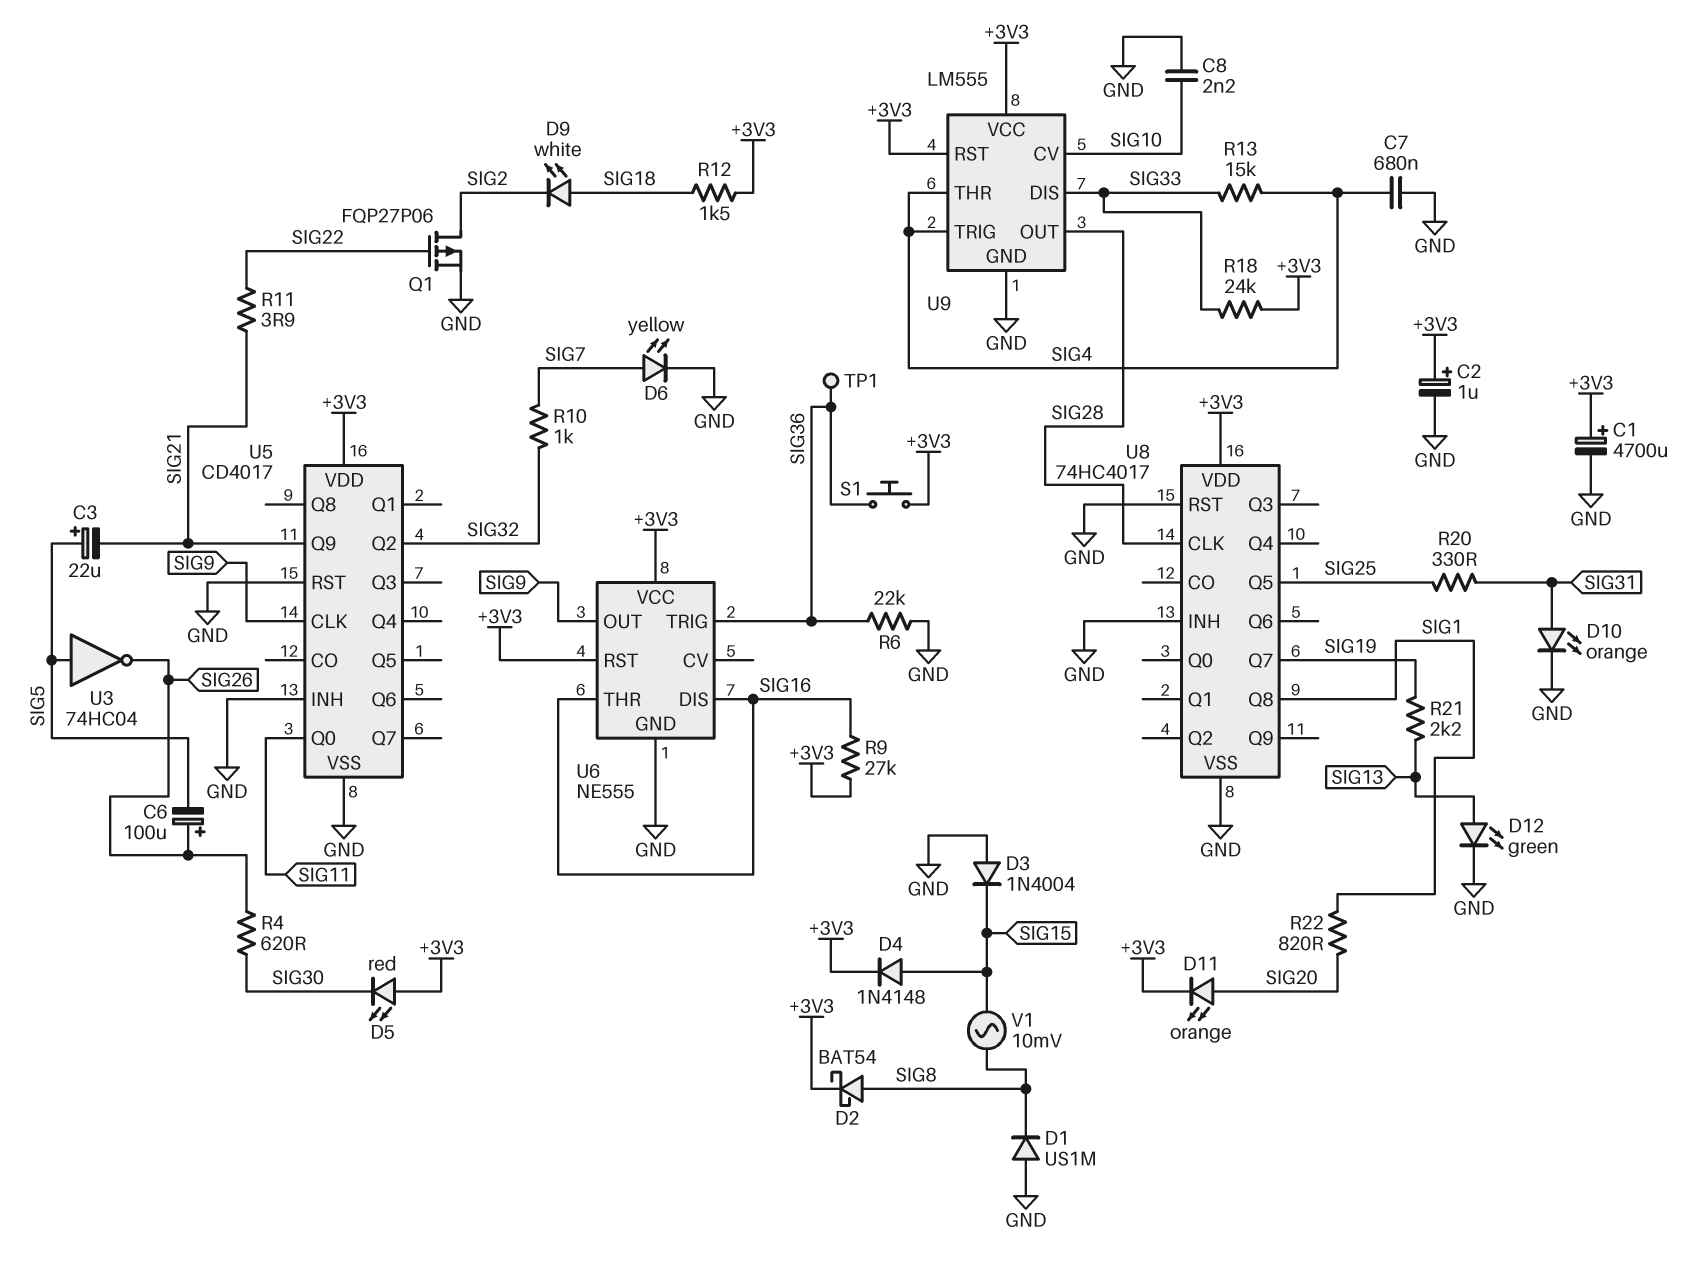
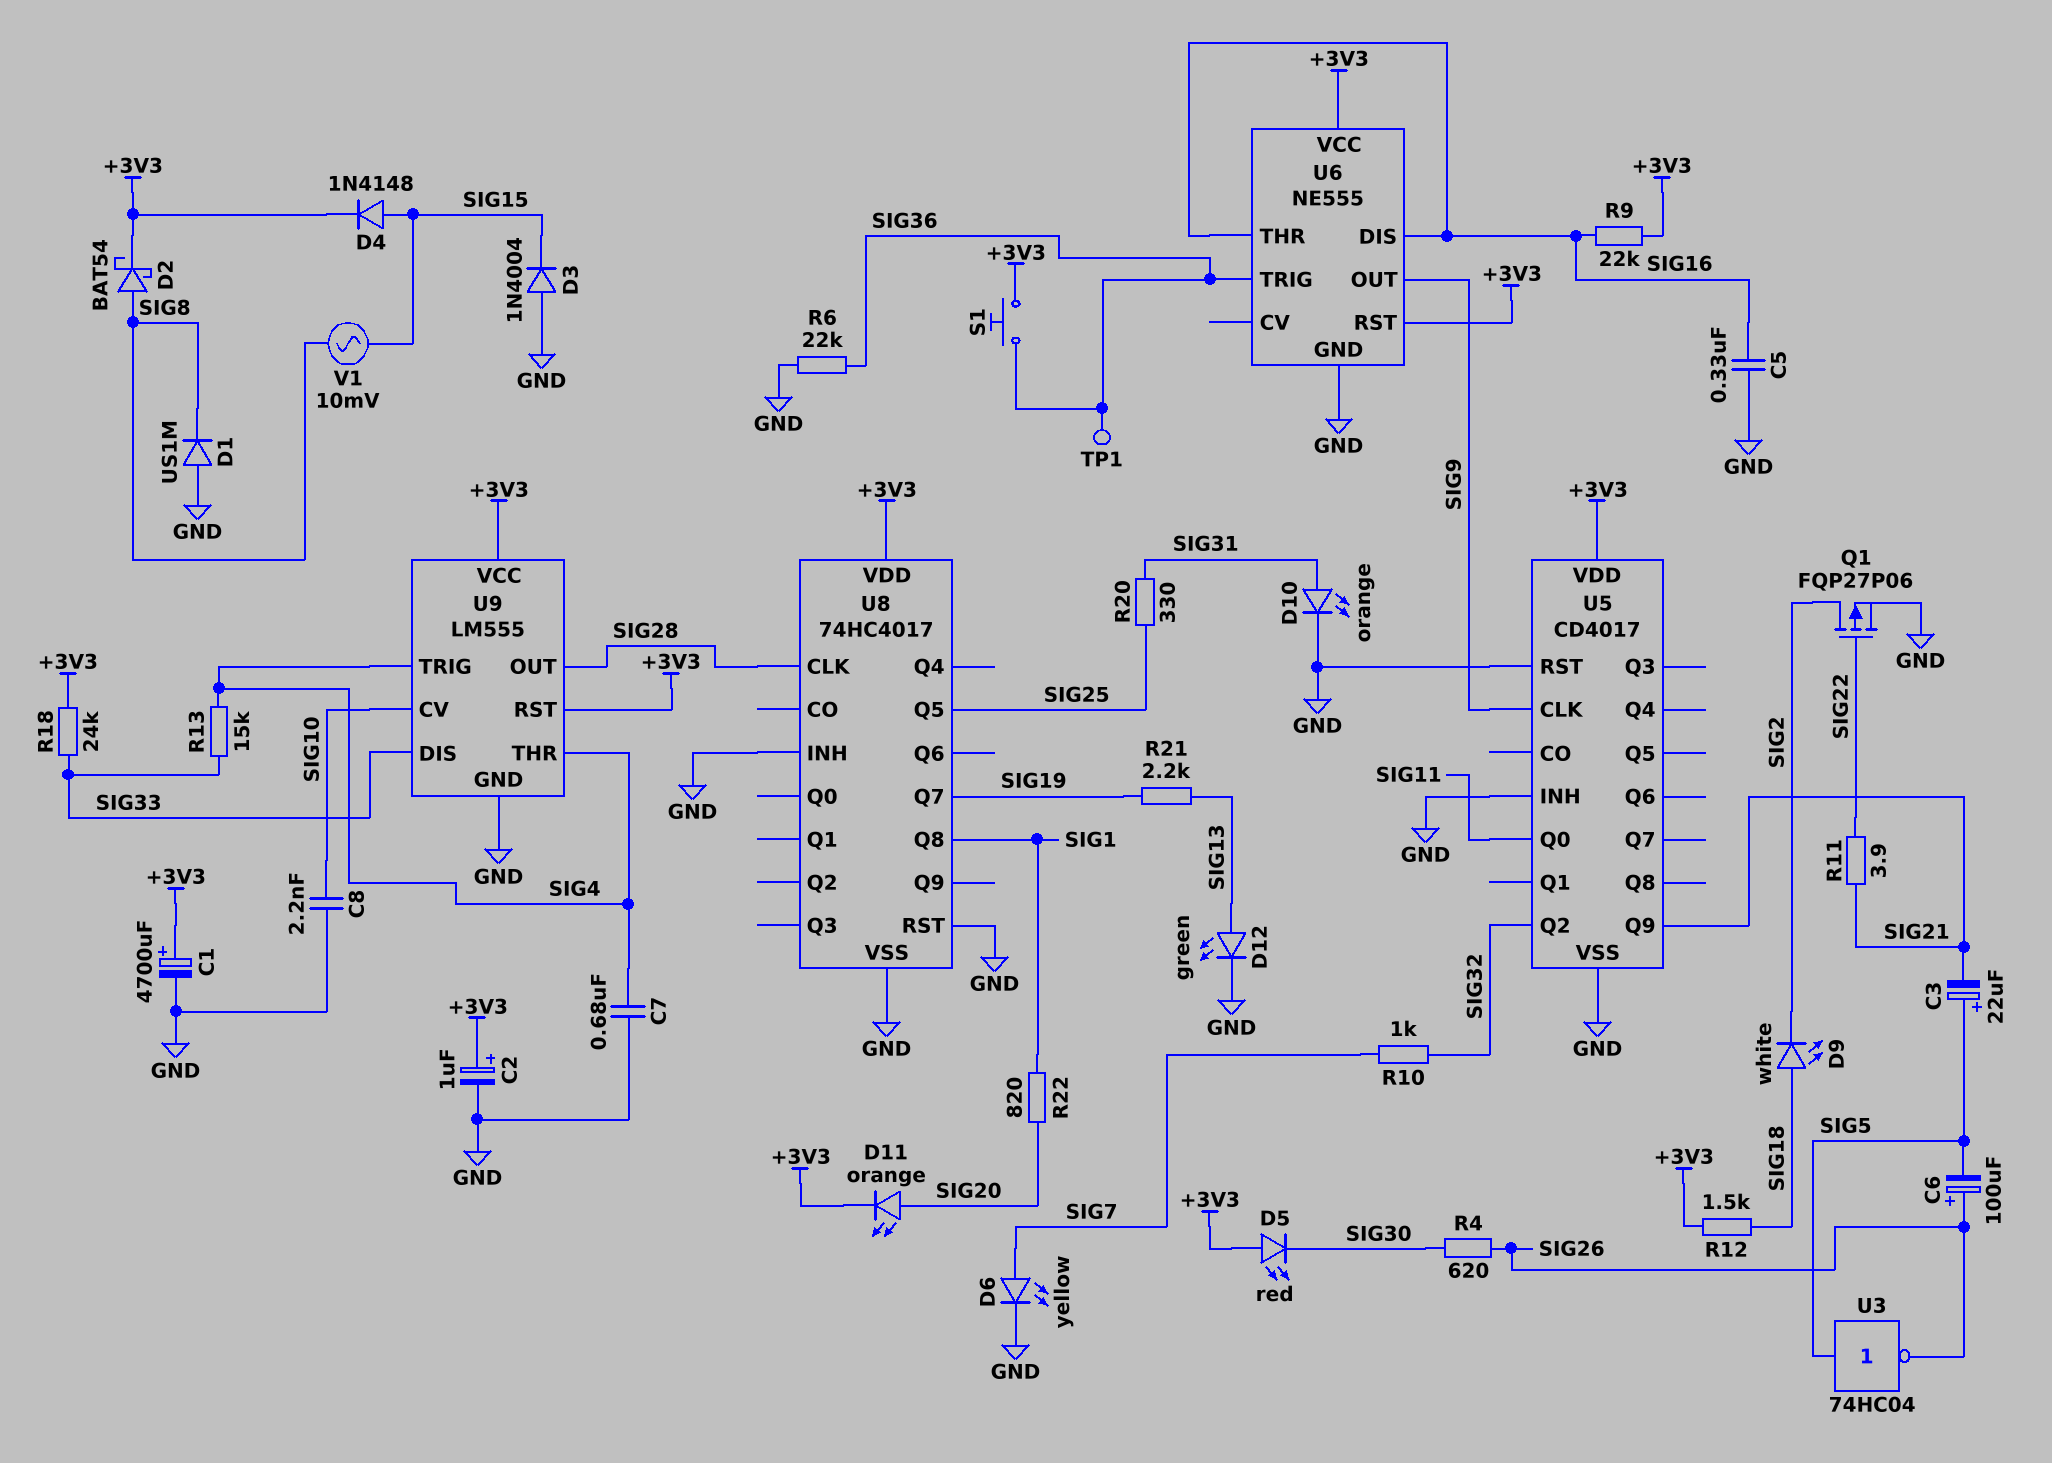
C5: none -> 330nF (GND, SIG16)
R9: 27k (+3V3, SIG16) -> 22k (+3V3, SIG16)

